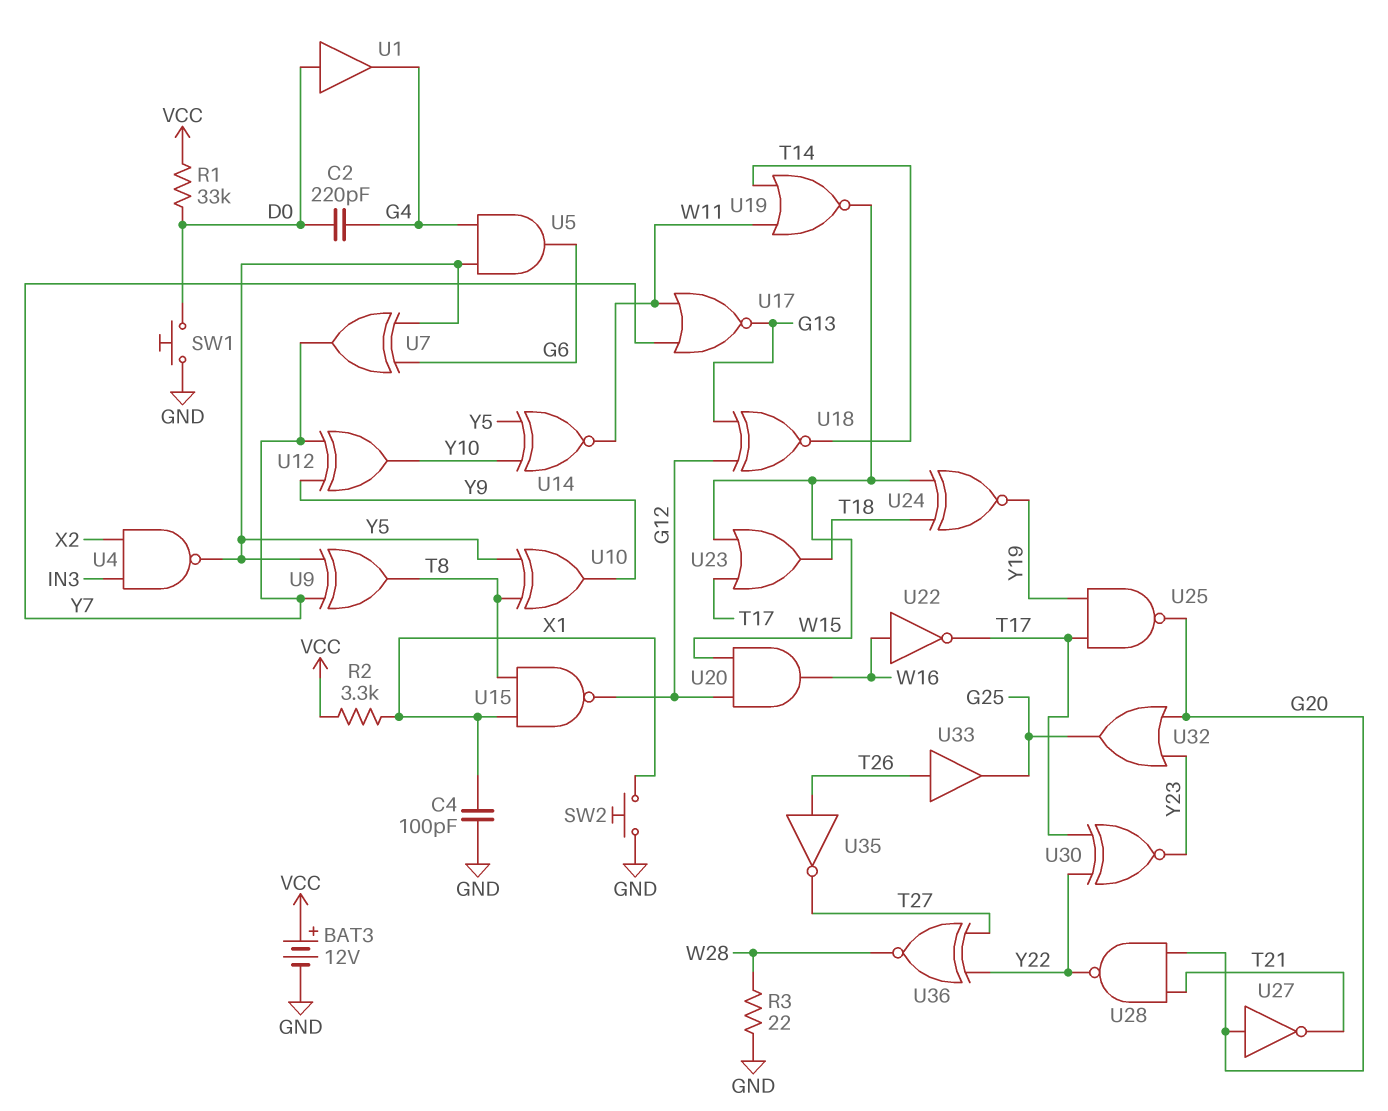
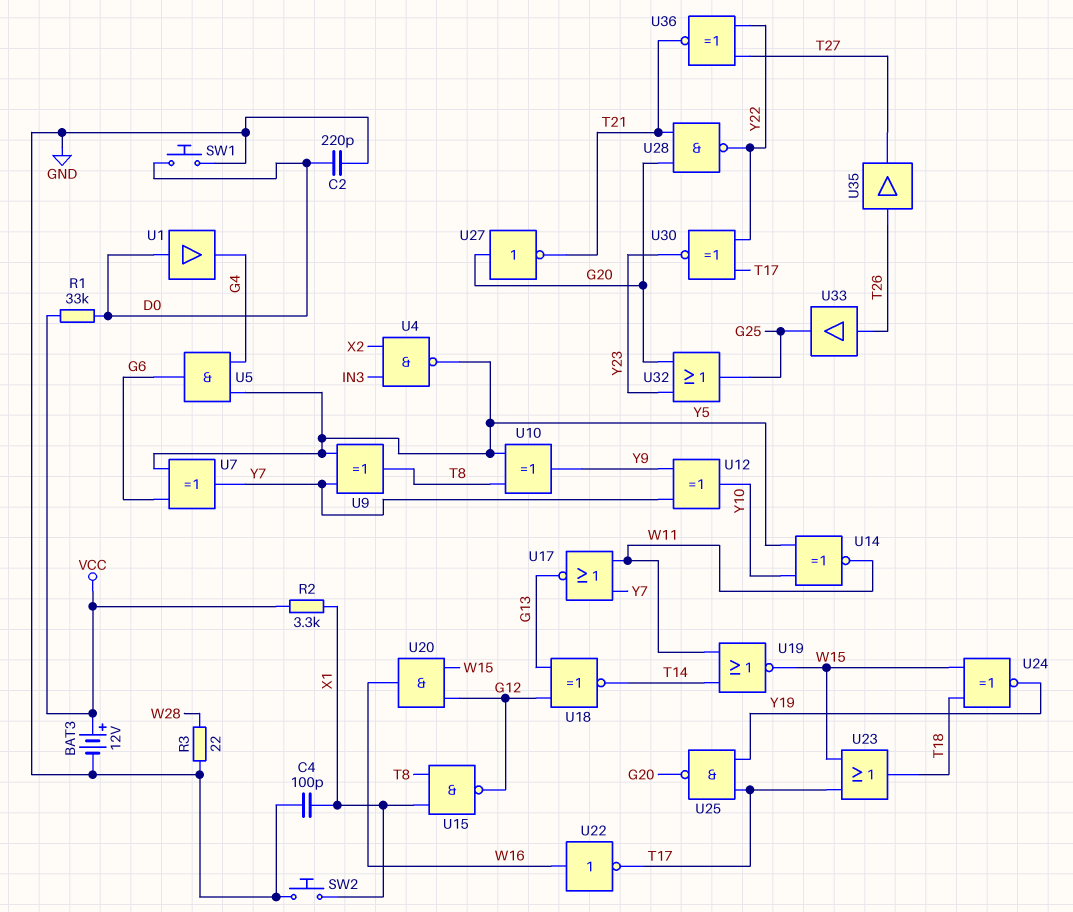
C2: 220pF (D0, G4) -> 220pF (D0, GND)
U35: NOT (in T26, out T27) -> buffer (in T26, out T27)
U36: XNOR (in T27, in Y22, out W28) -> XNOR (in T27, in Y22, out T21)

